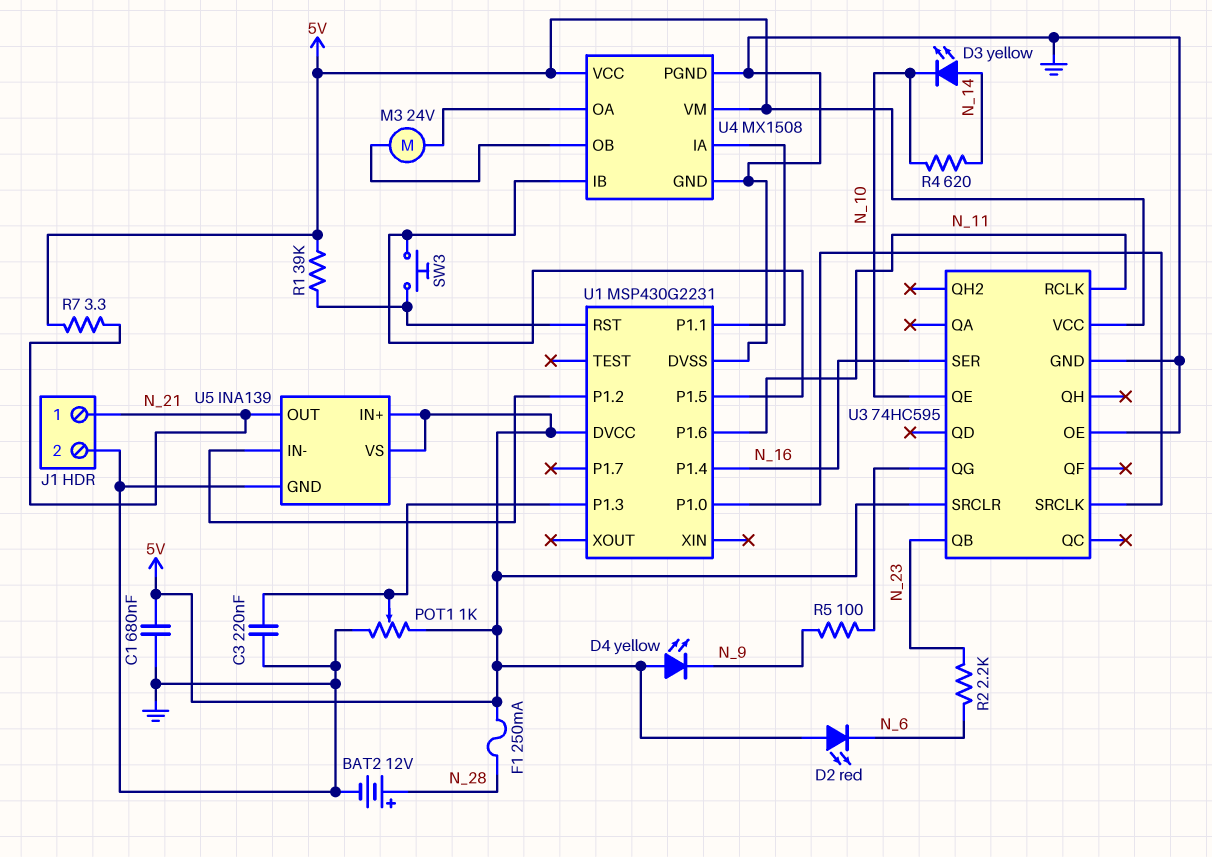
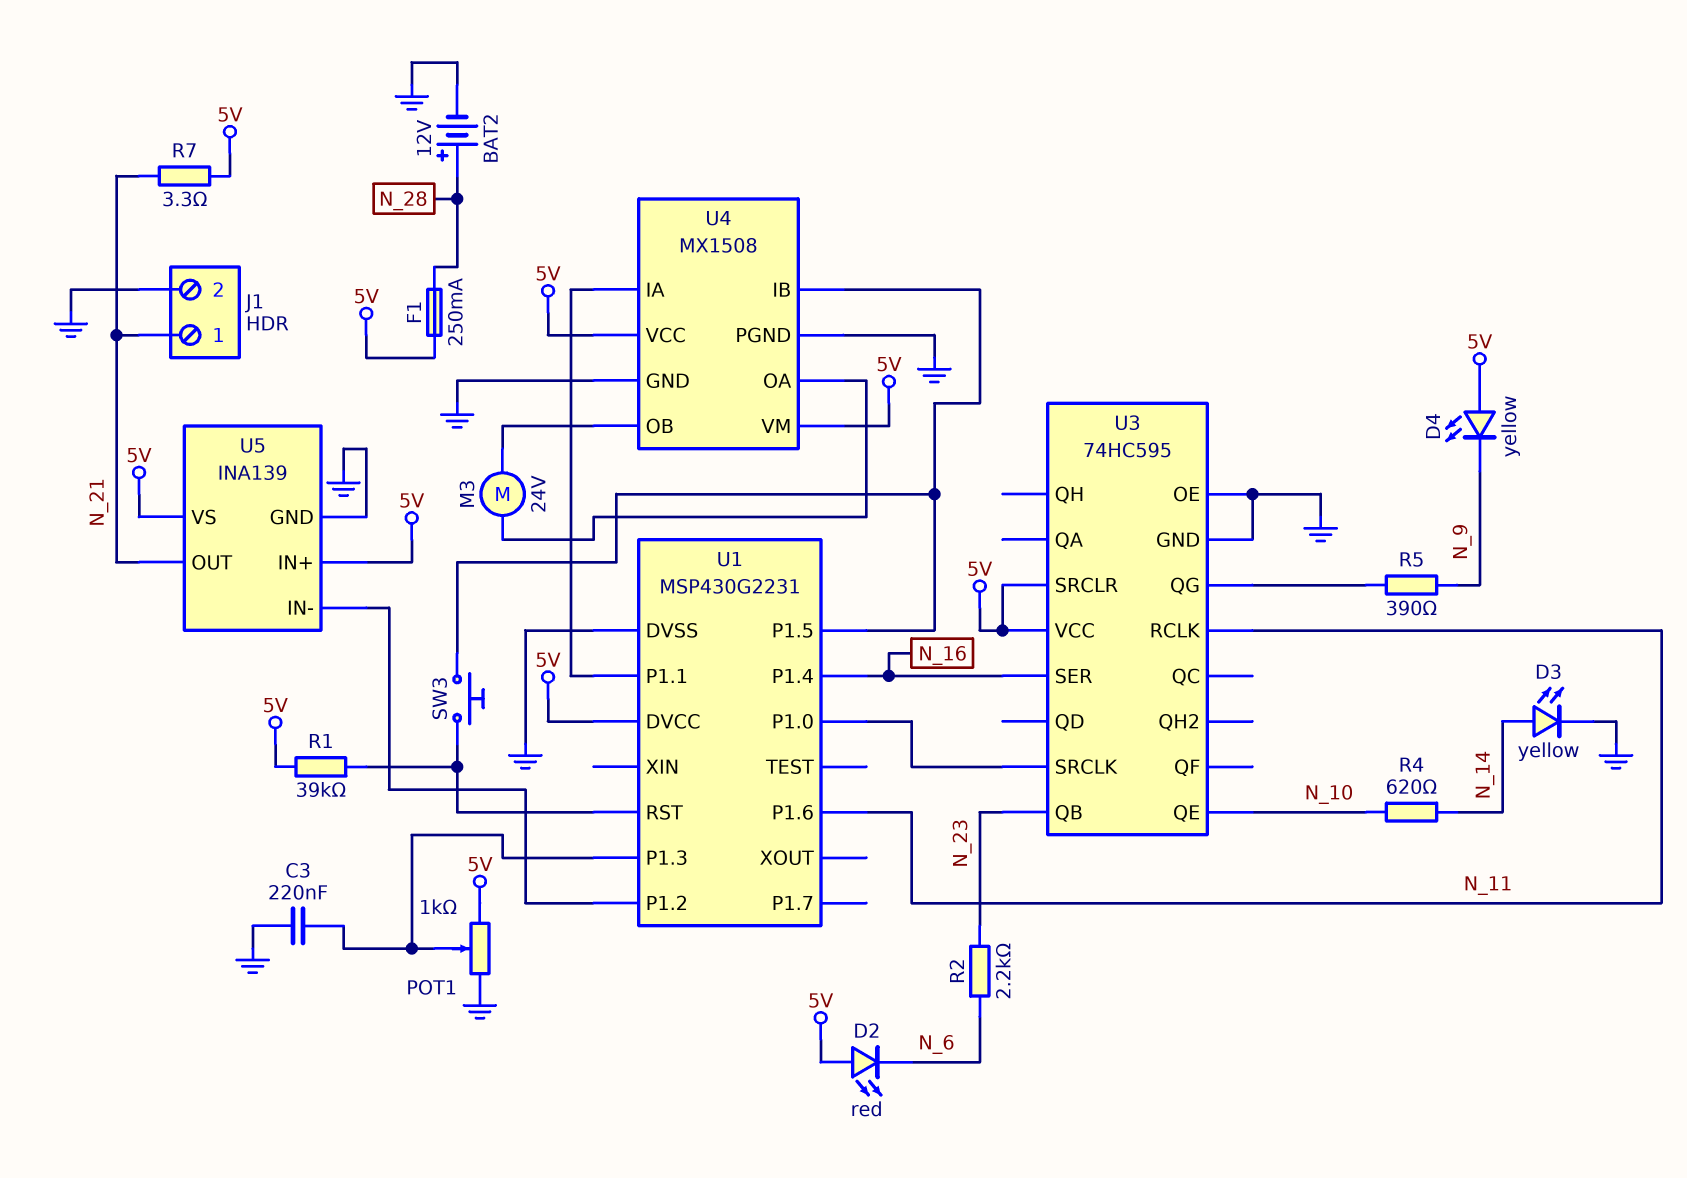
C1: 680nF (5V, GND) -> none
D3: LED yellow (A N_14, K N_10) -> LED yellow (A N_14, K GND)
R5: 100 (N_9, U3/QG) -> 390 (N_9, U3/QG)

